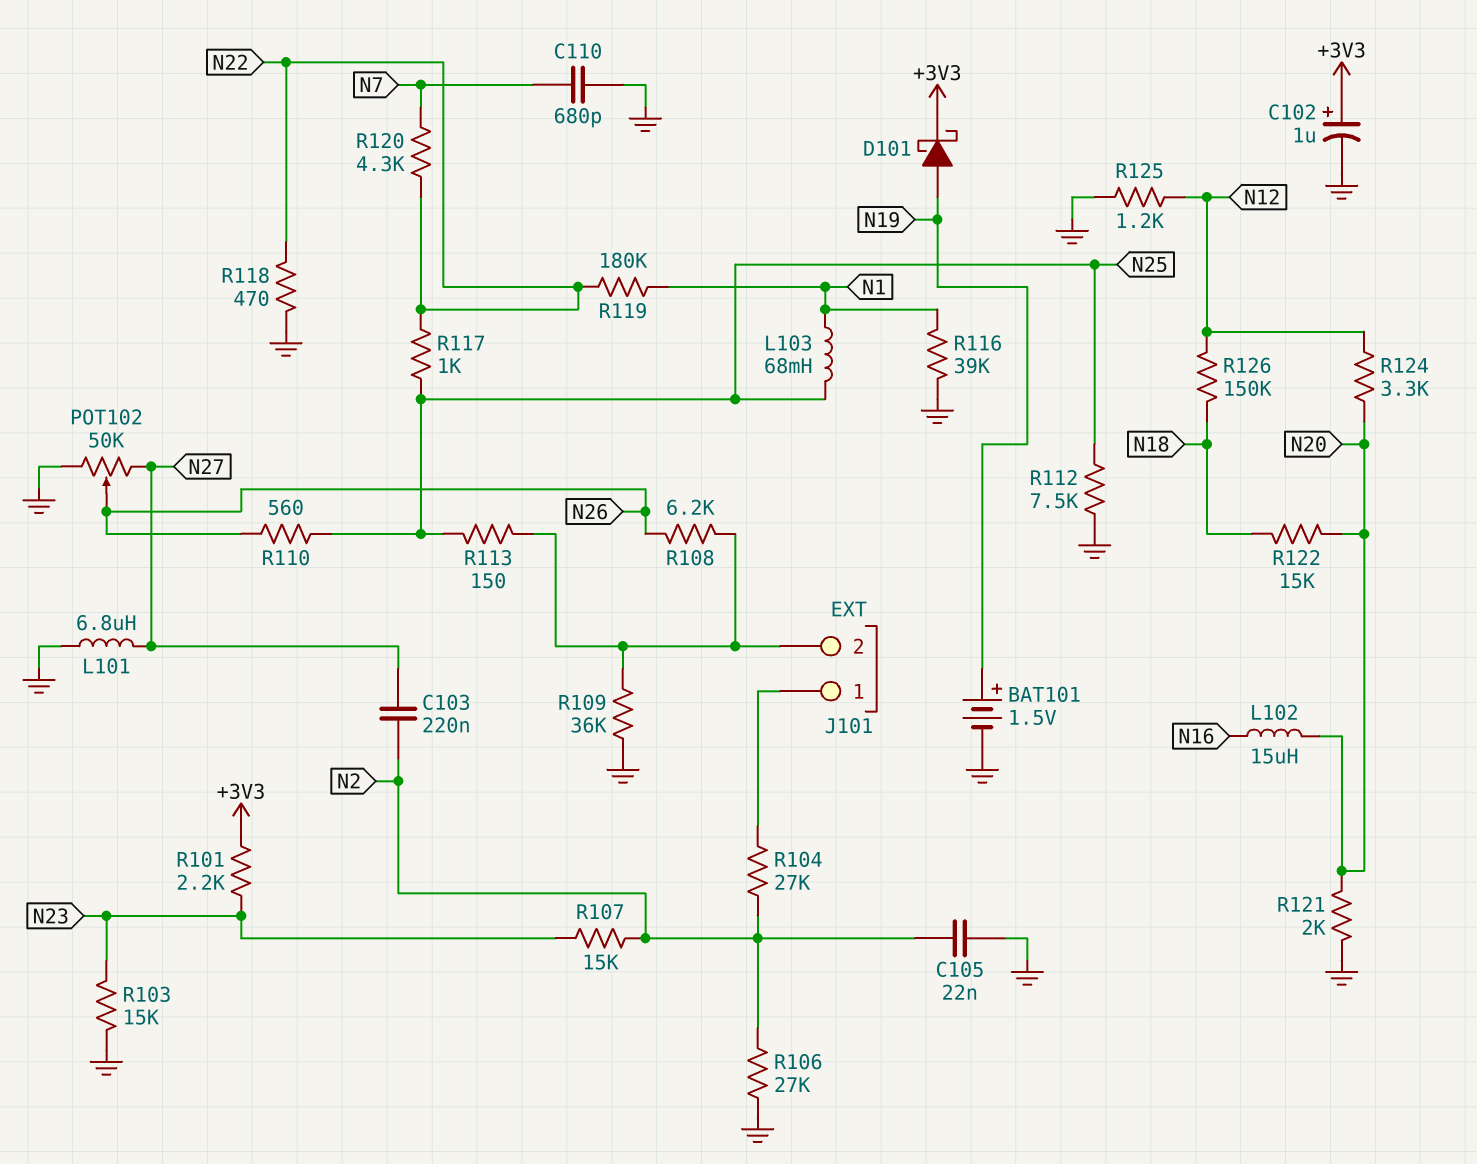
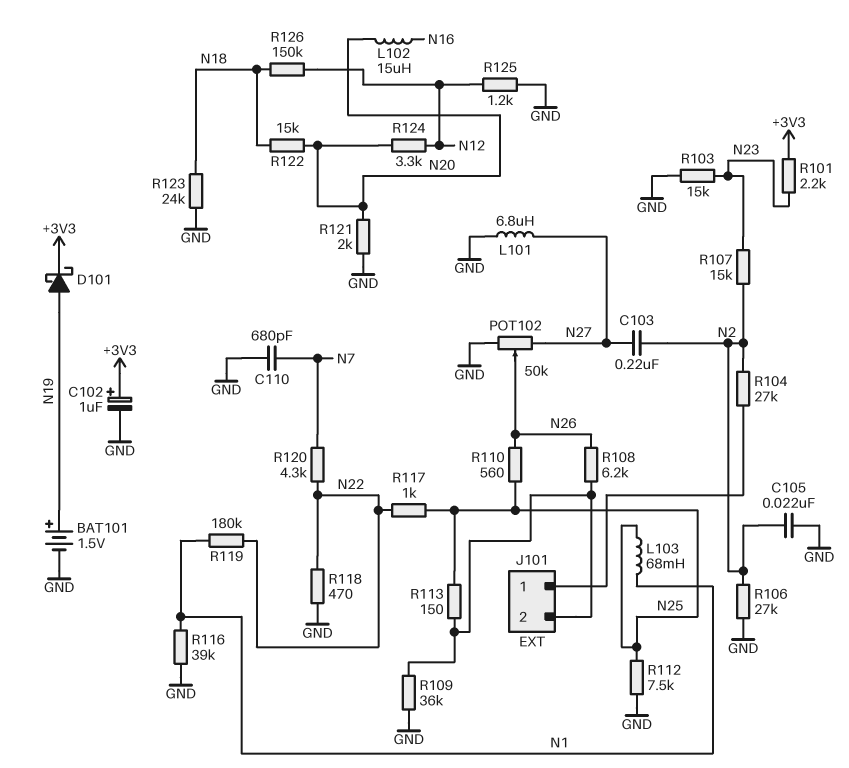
R123: none -> 24k (GND, N18)

